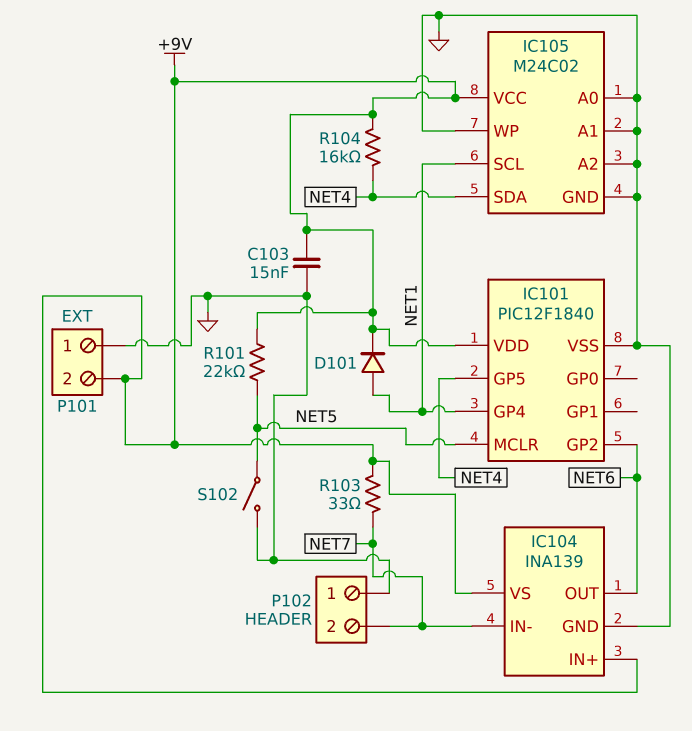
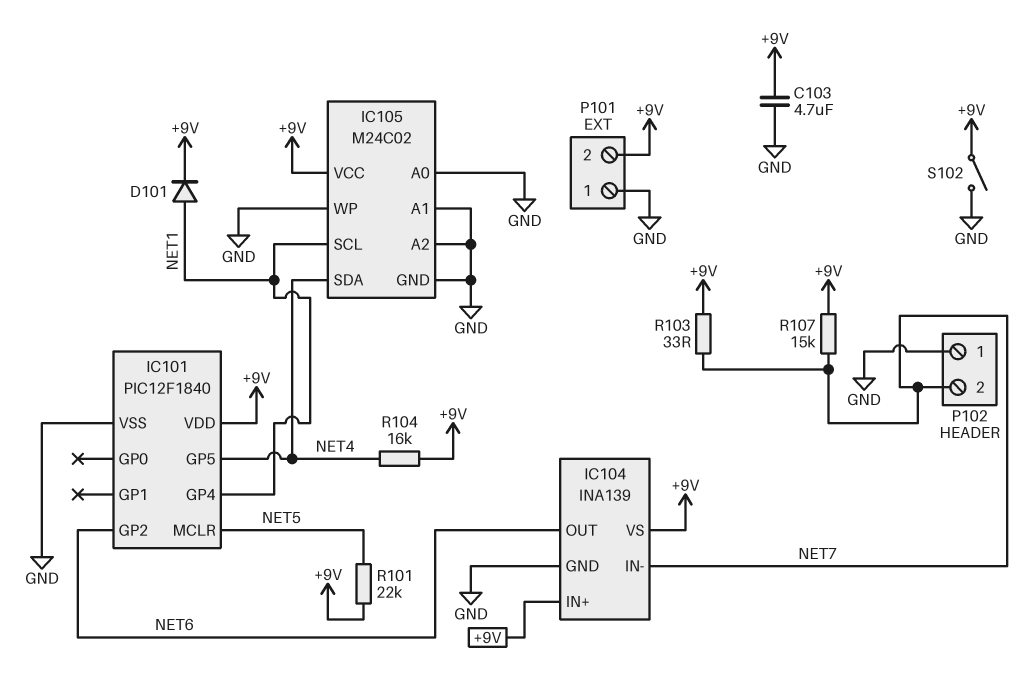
C103: 15nF (+9V, GND) -> 4.7uF (+9V, GND)
R107: none -> 15k (+9V, NET7)
S102: switch (GND, NET5) -> switch (+9V, GND)

